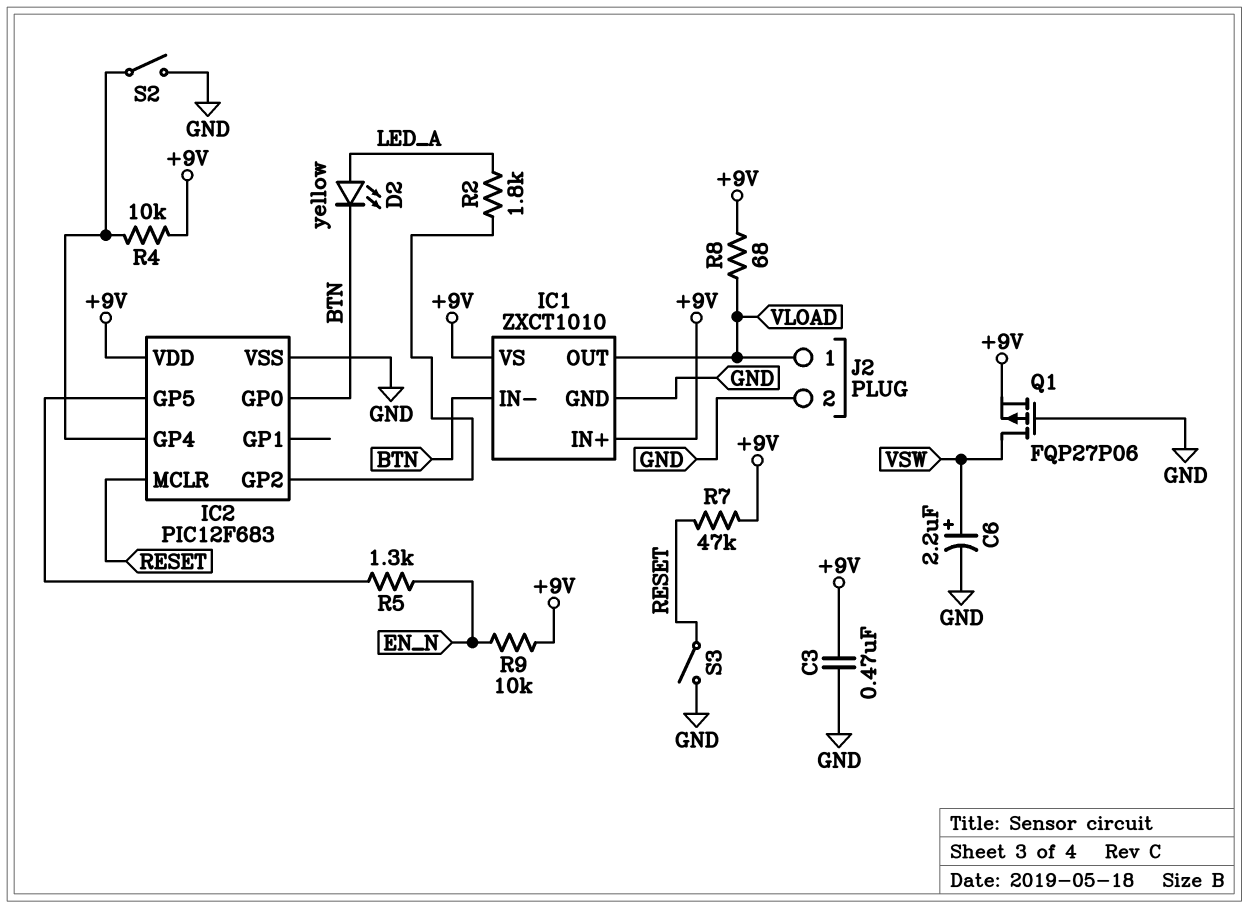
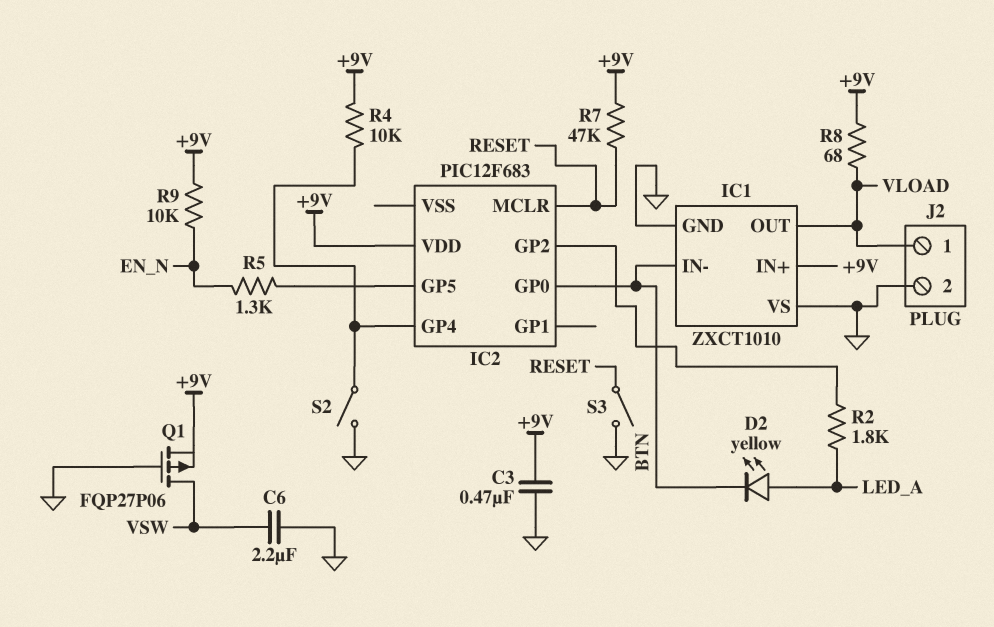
C6: 2.2uF (plus VSW, minus GND) -> 2.2uF (GND, VSW)
IC1 pin VS: +9V -> GND
IC2 pin VSS: GND -> none

